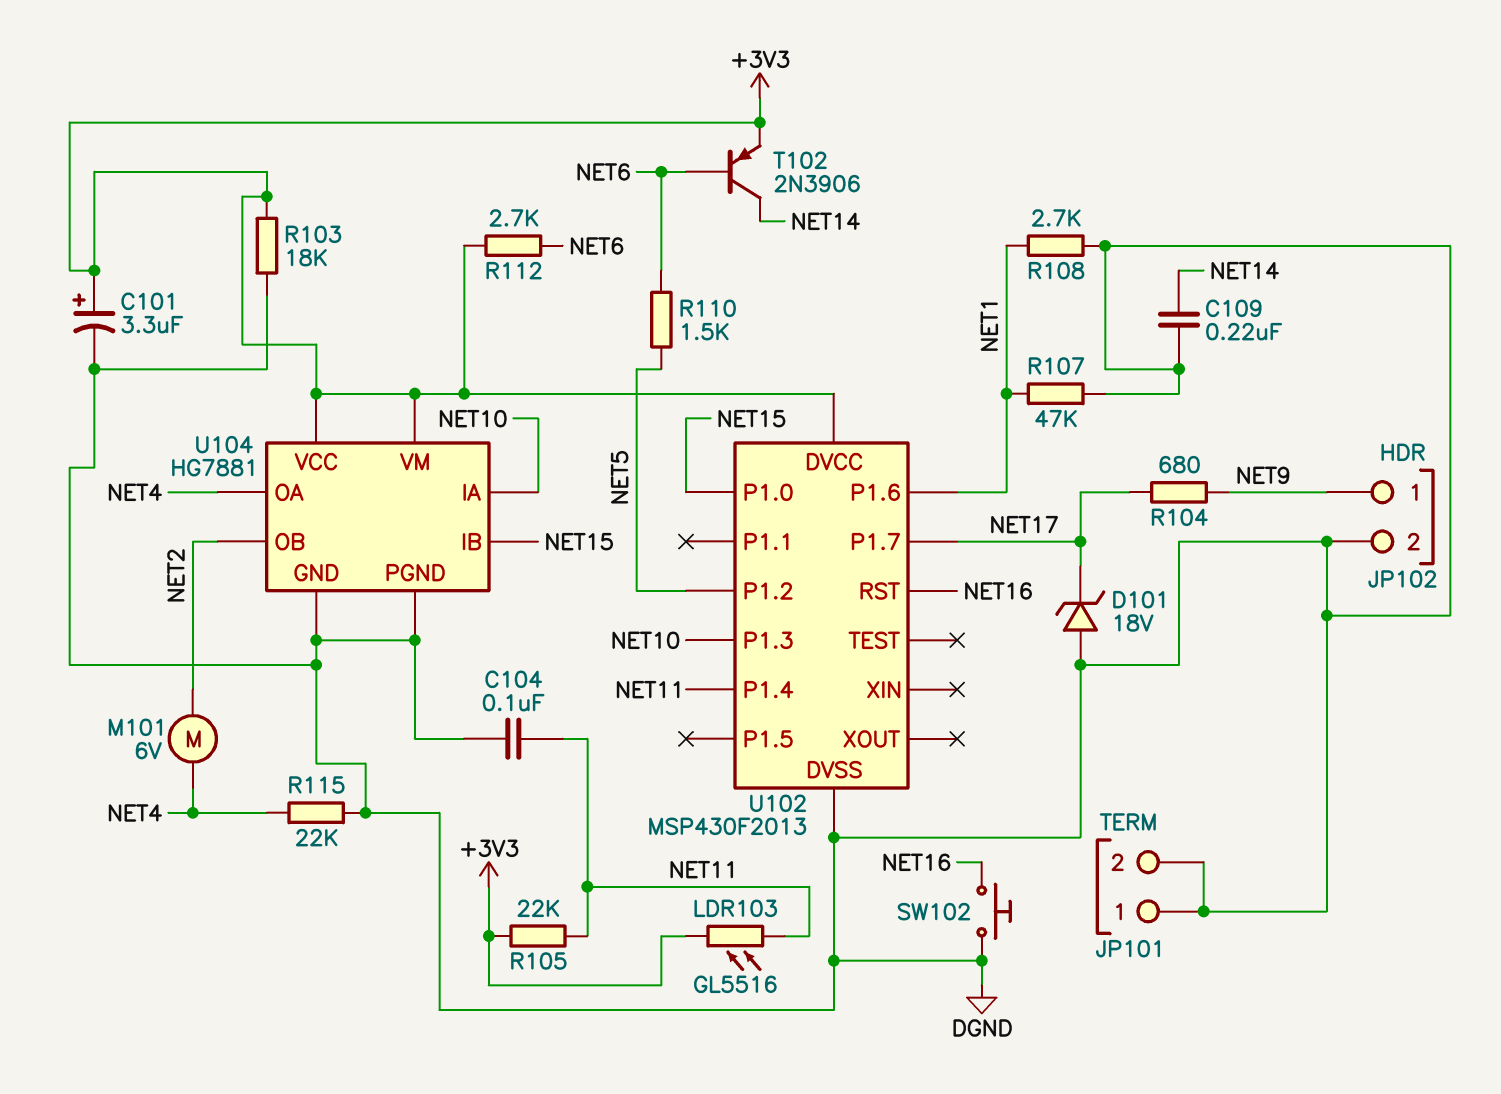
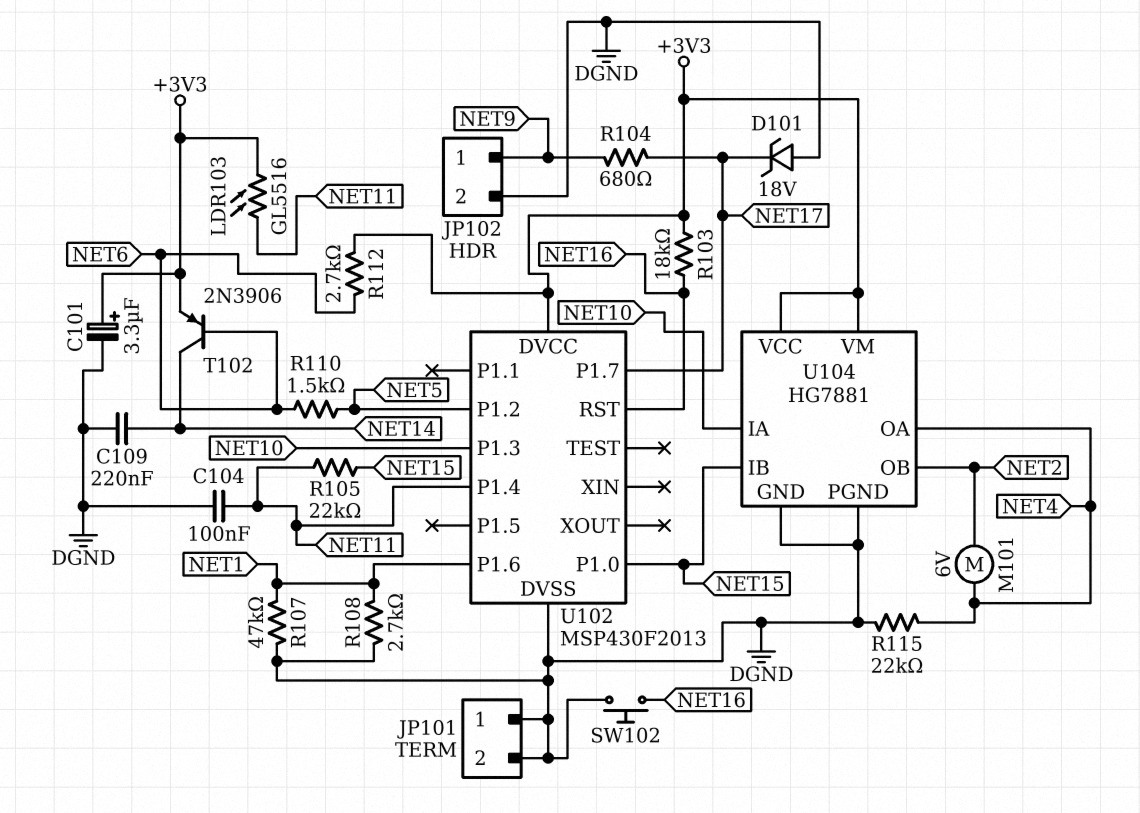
R103: 18k (+3V3, DGND) -> 18k (+3V3, NET16)
R105: 22k (+3V3, NET11) -> 22k (NET11, NET15)

